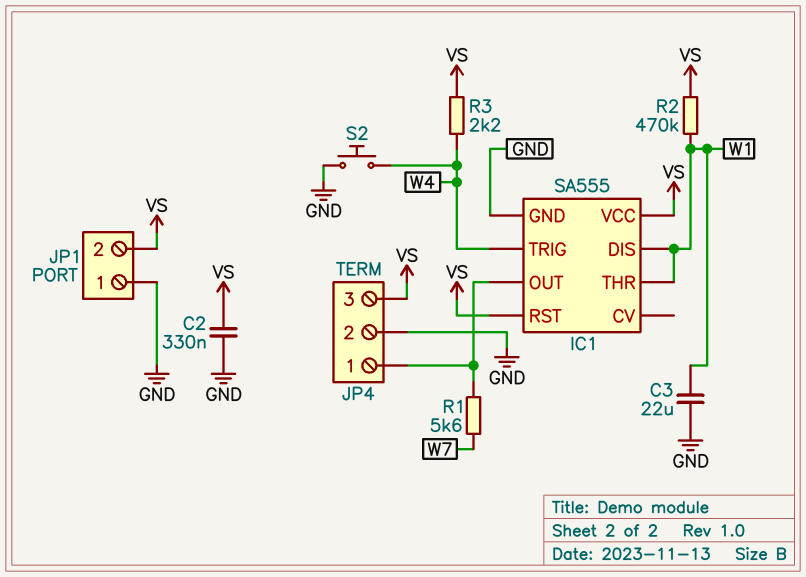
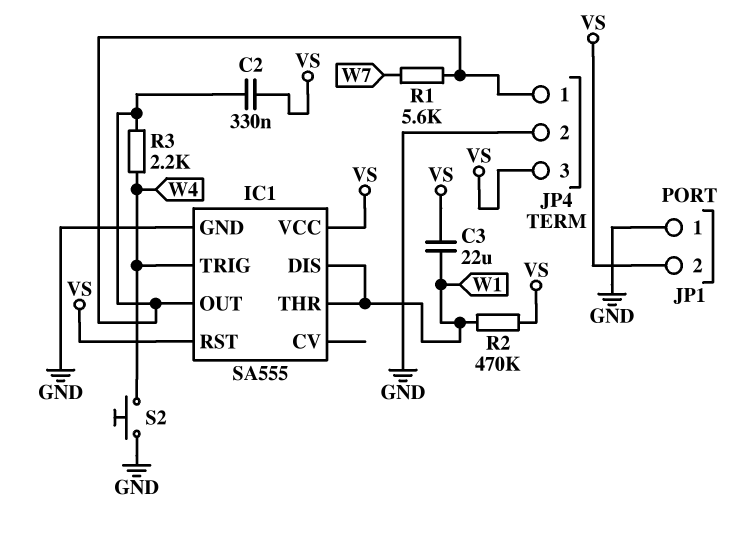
C2: 330nF (GND, VS) -> 330nF (IC1/OUT, VS)
C3: 22uF (GND, W1) -> 22uF (VS, W1)
R3: 2.2k (VS, W4) -> 2.2k (IC1/OUT, W4)

